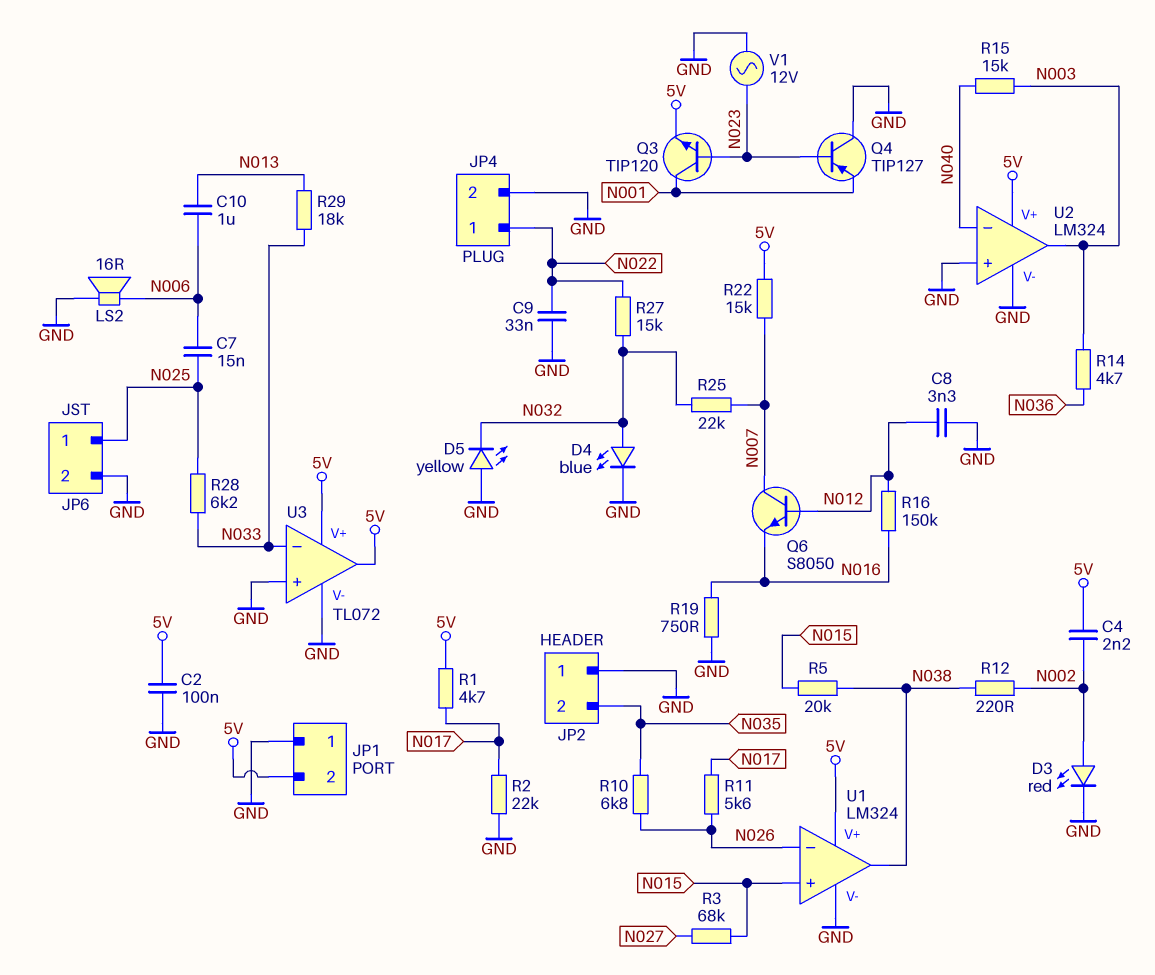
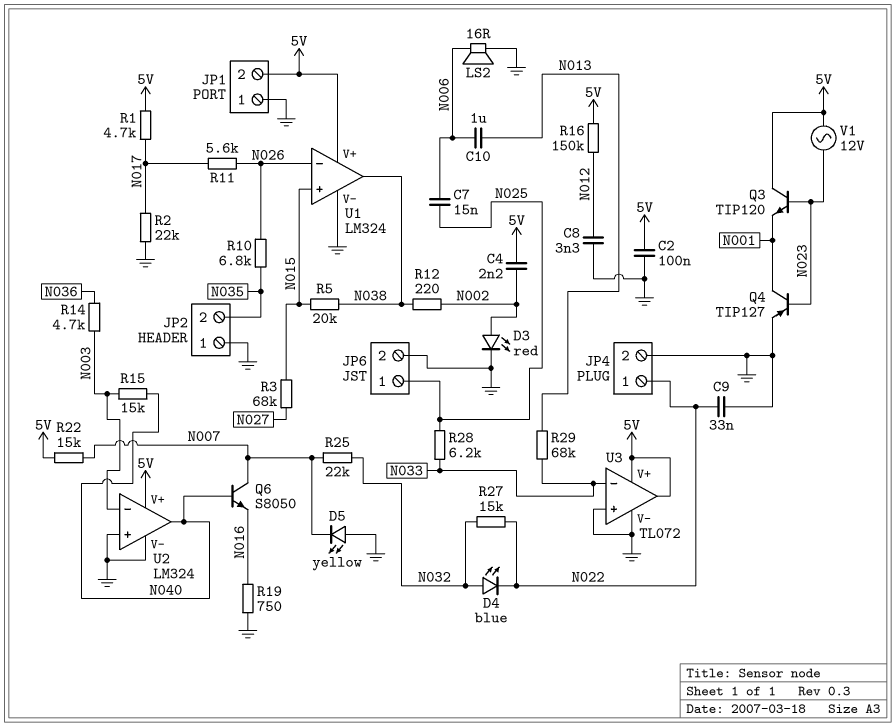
D4: LED blue (A N032, K GND) -> LED blue (A N032, K N022)
D5: LED yellow (A GND, K N032) -> LED yellow (A GND, K N007)
Q3: NPN TIP120 (B N023, C N001, E 5V) -> NPN TIP120 (B N023, C 5V, E N001)
Q4: PNP TIP127 (B N023, C GND, E N001) -> PNP TIP127 (B N023, C N001, E GND)
Q6: NPN S8050 (B N012, C N007, E N016) -> NPN S8050 (B N040, C N007, E N016)
R16: 150k (N012, N016) -> 150k (5V, N012)
R29: 18k (N013, N033) -> 68k (N013, N033)
U2 pin in-: N040 -> N003
U2 pin out: N003 -> N040
V1: AC 12V (GND, N023) -> AC 12V (5V, N023)

